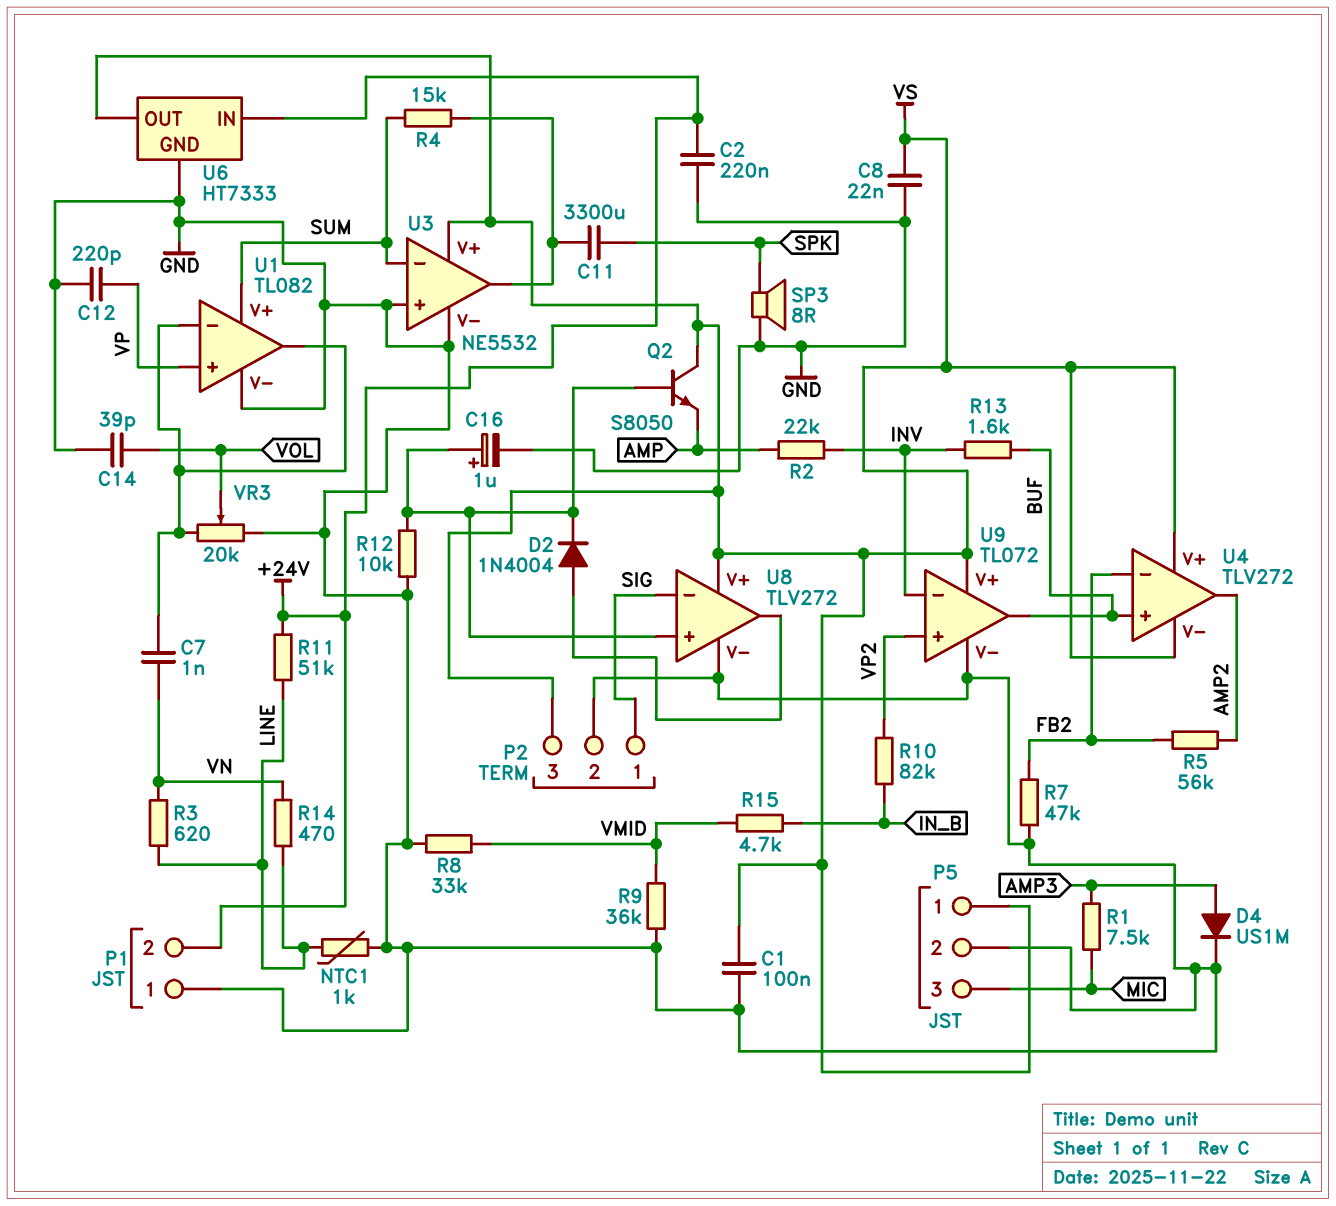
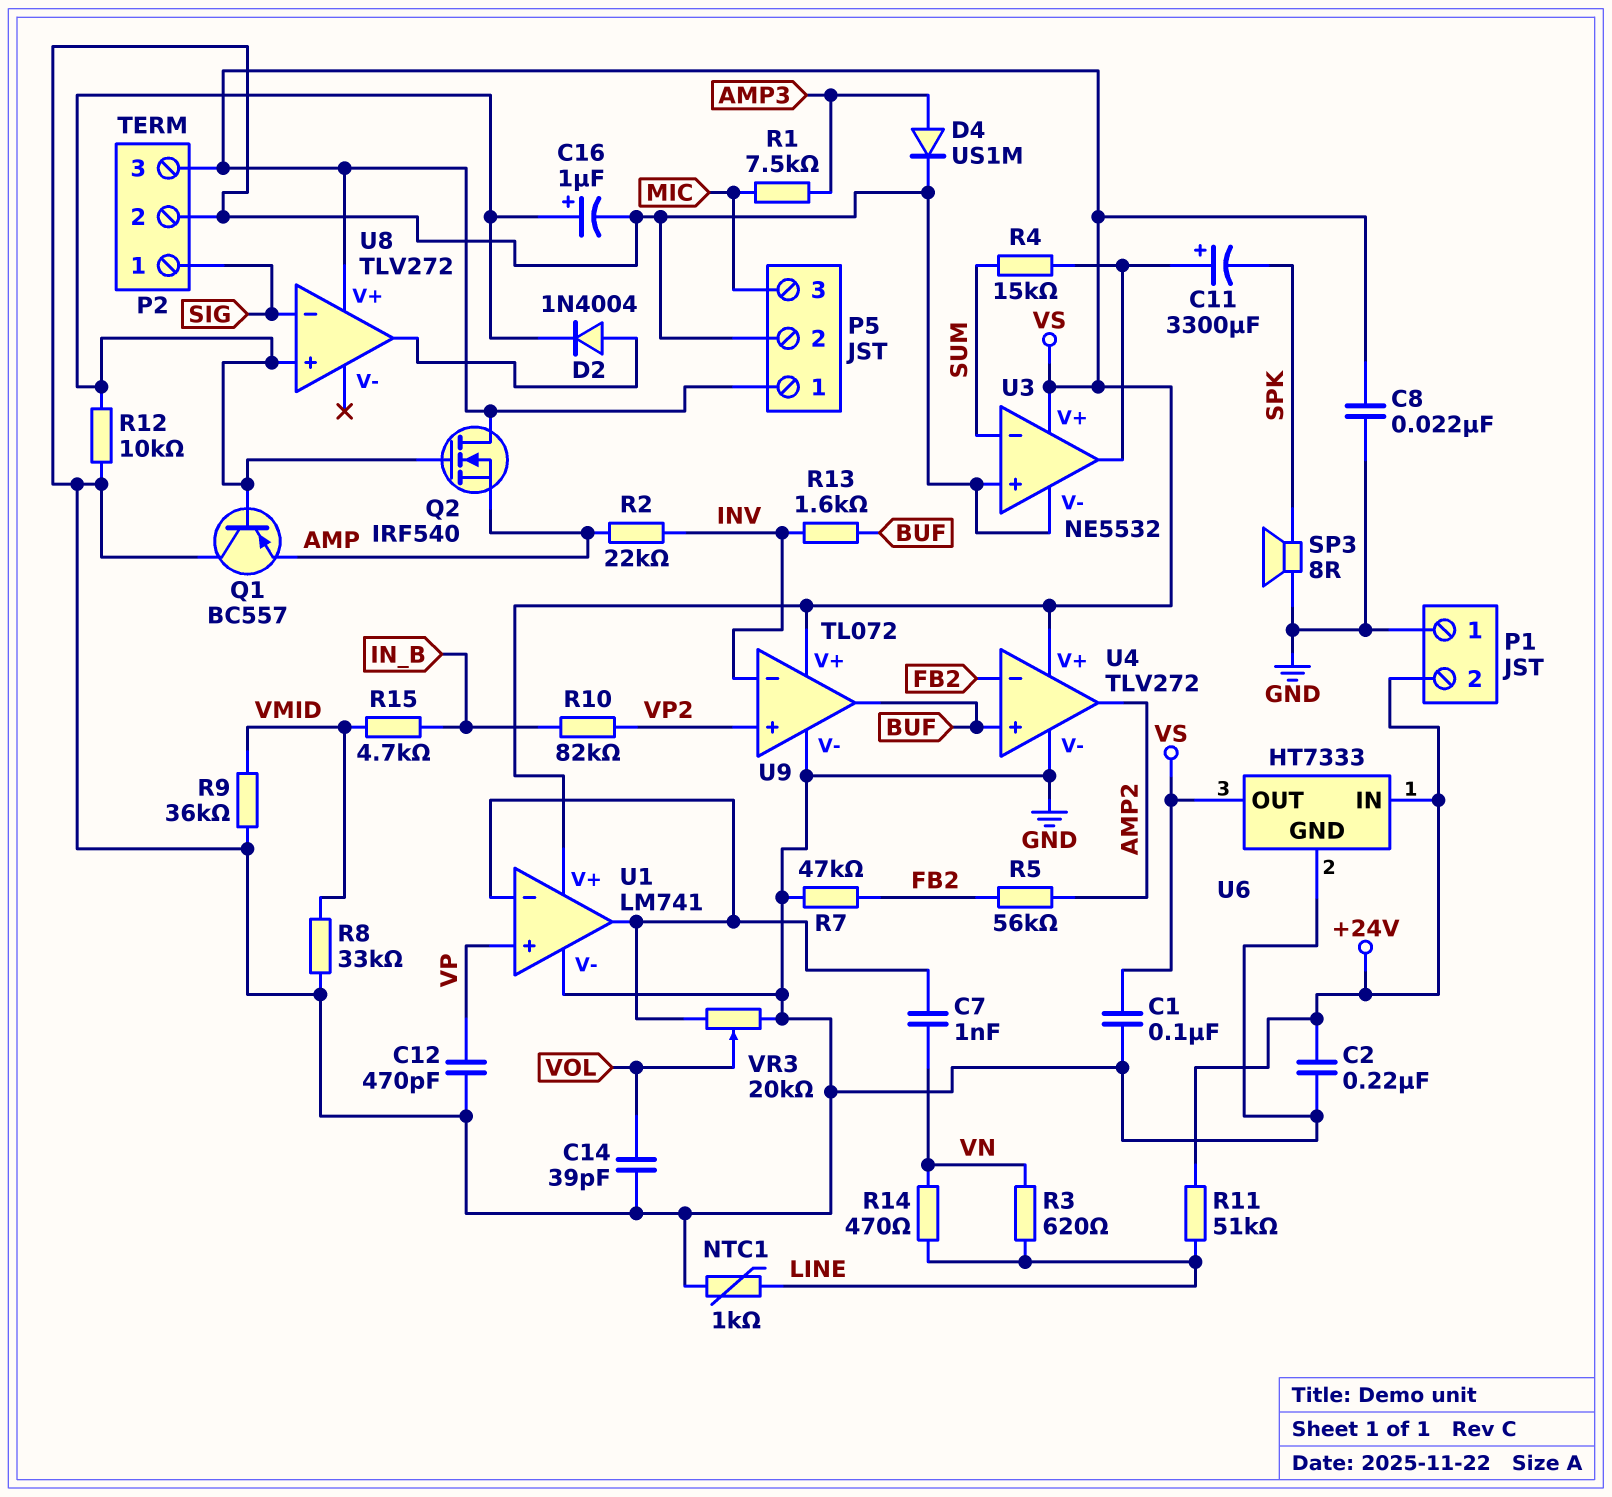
C11: 3300uF (SPK, U3/out) -> 3300uF (plus U3/out, minus SPK)
C12: 220pF (GND, VP) -> 470pF (GND, VP)
Q1: none -> PNP BC557 (B U8/in+, C GND, E AMP)
Q2: NPN S8050 (B U8/in+, C VS, E AMP) -> NMOS IRF540 (G U8/in+, D VS, S AMP)
U1: TL082 -> LM741
U1 pin V+: SUM -> VS
U4 pin V-: VS -> GND
U8 pin V-: GND -> none

